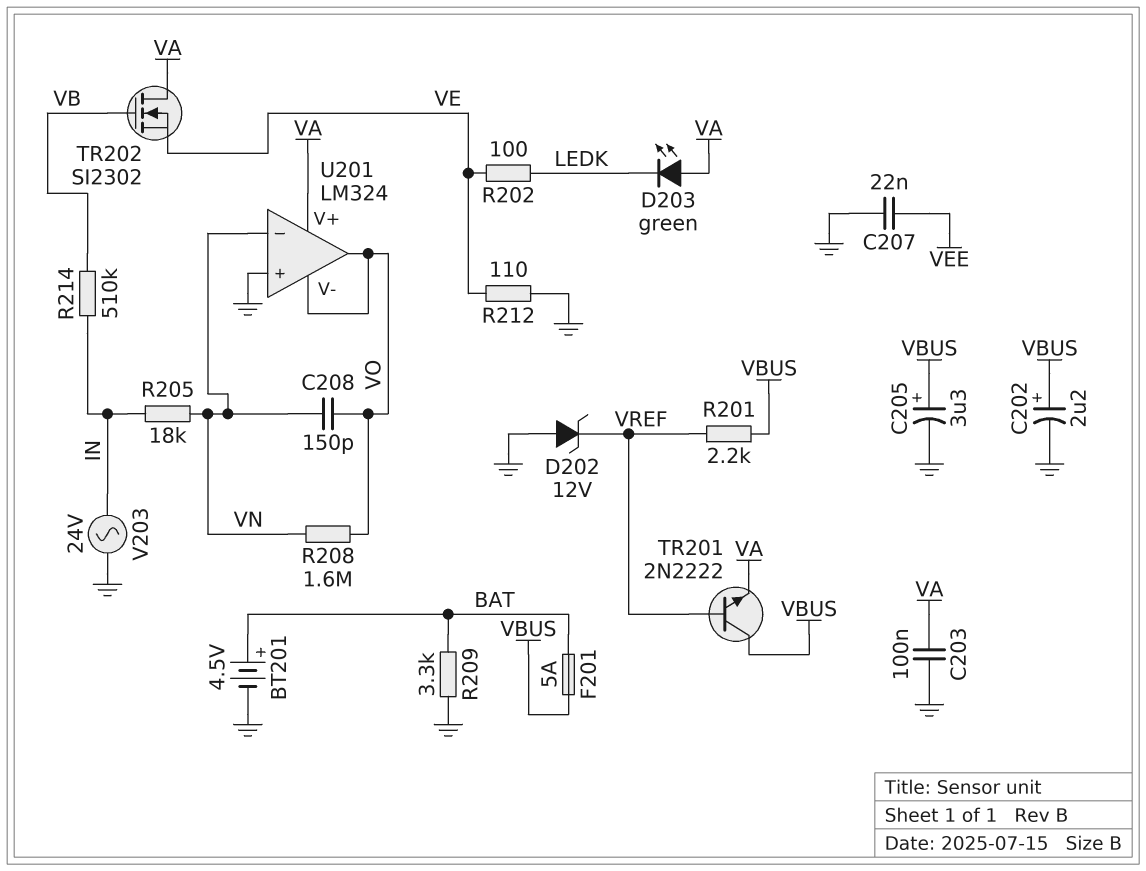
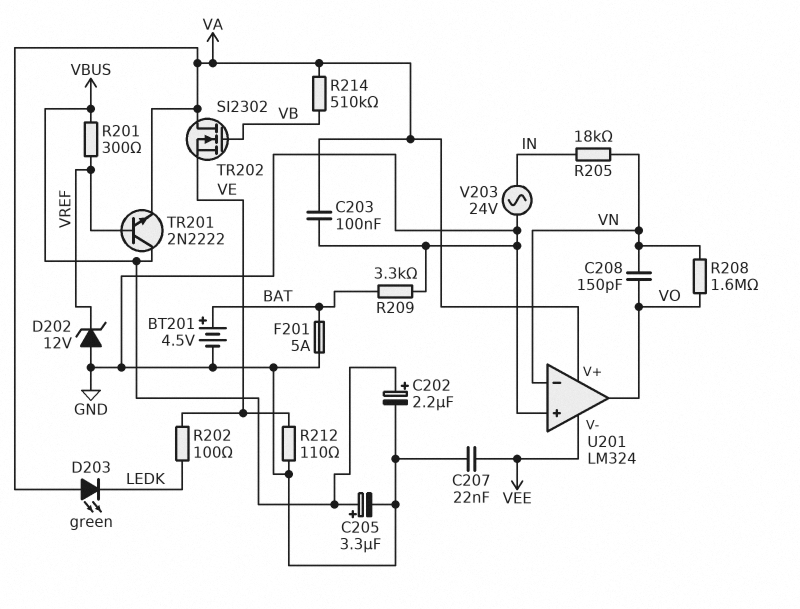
F201: 5A (BAT, VBUS) -> 5A (BAT, GND)
R201: 2.2k (VBUS, VREF) -> 300 (VBUS, VREF)
R214: 510k (IN, VB) -> 510k (VA, VB)
U201 pin V-: VO -> VEE

